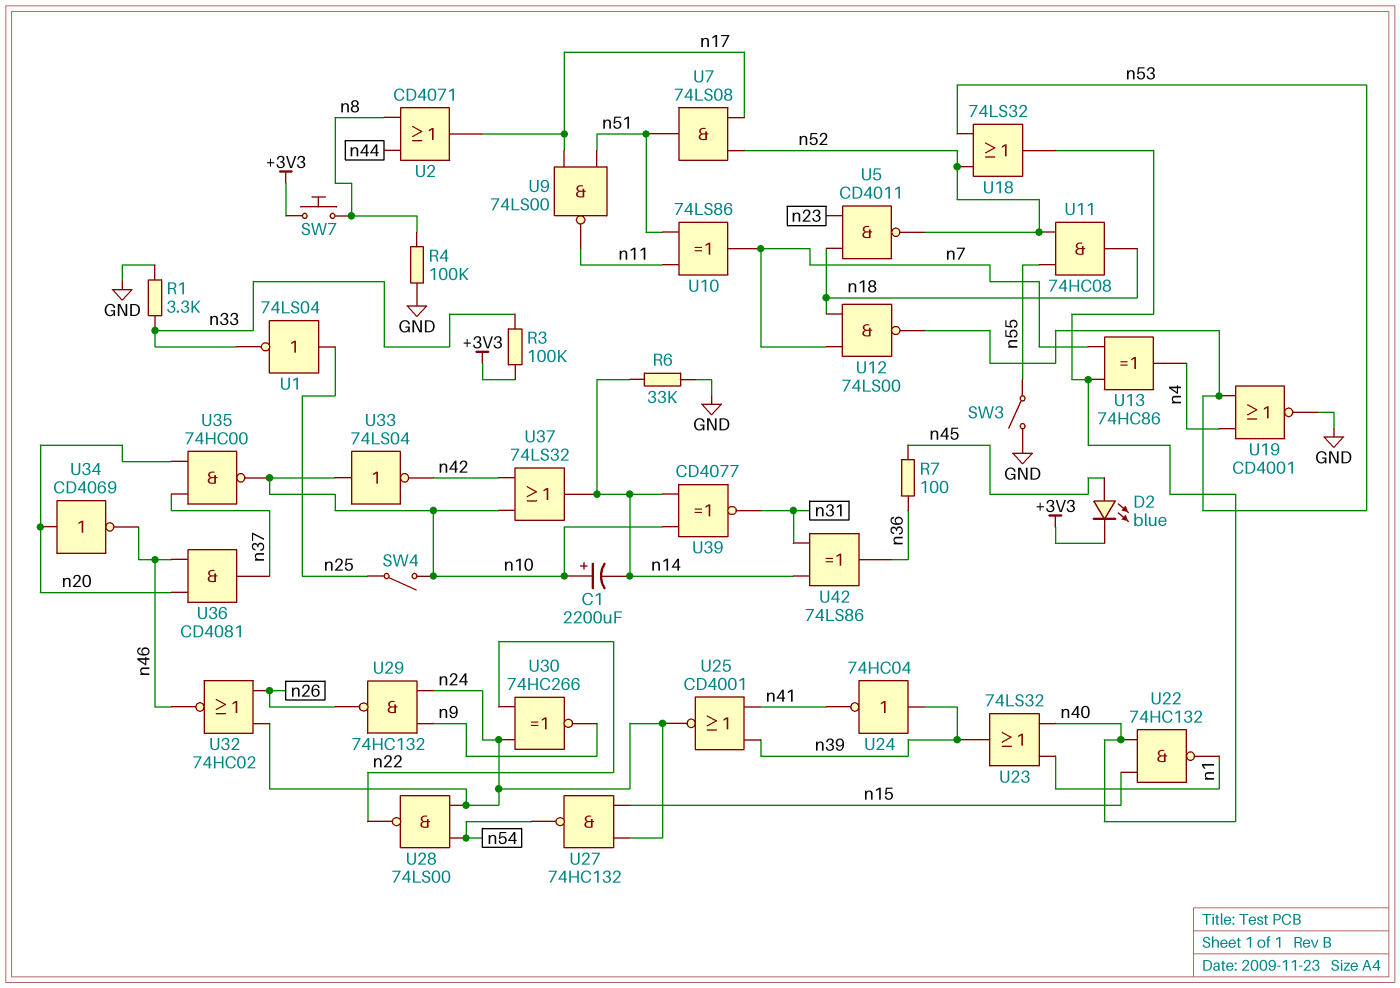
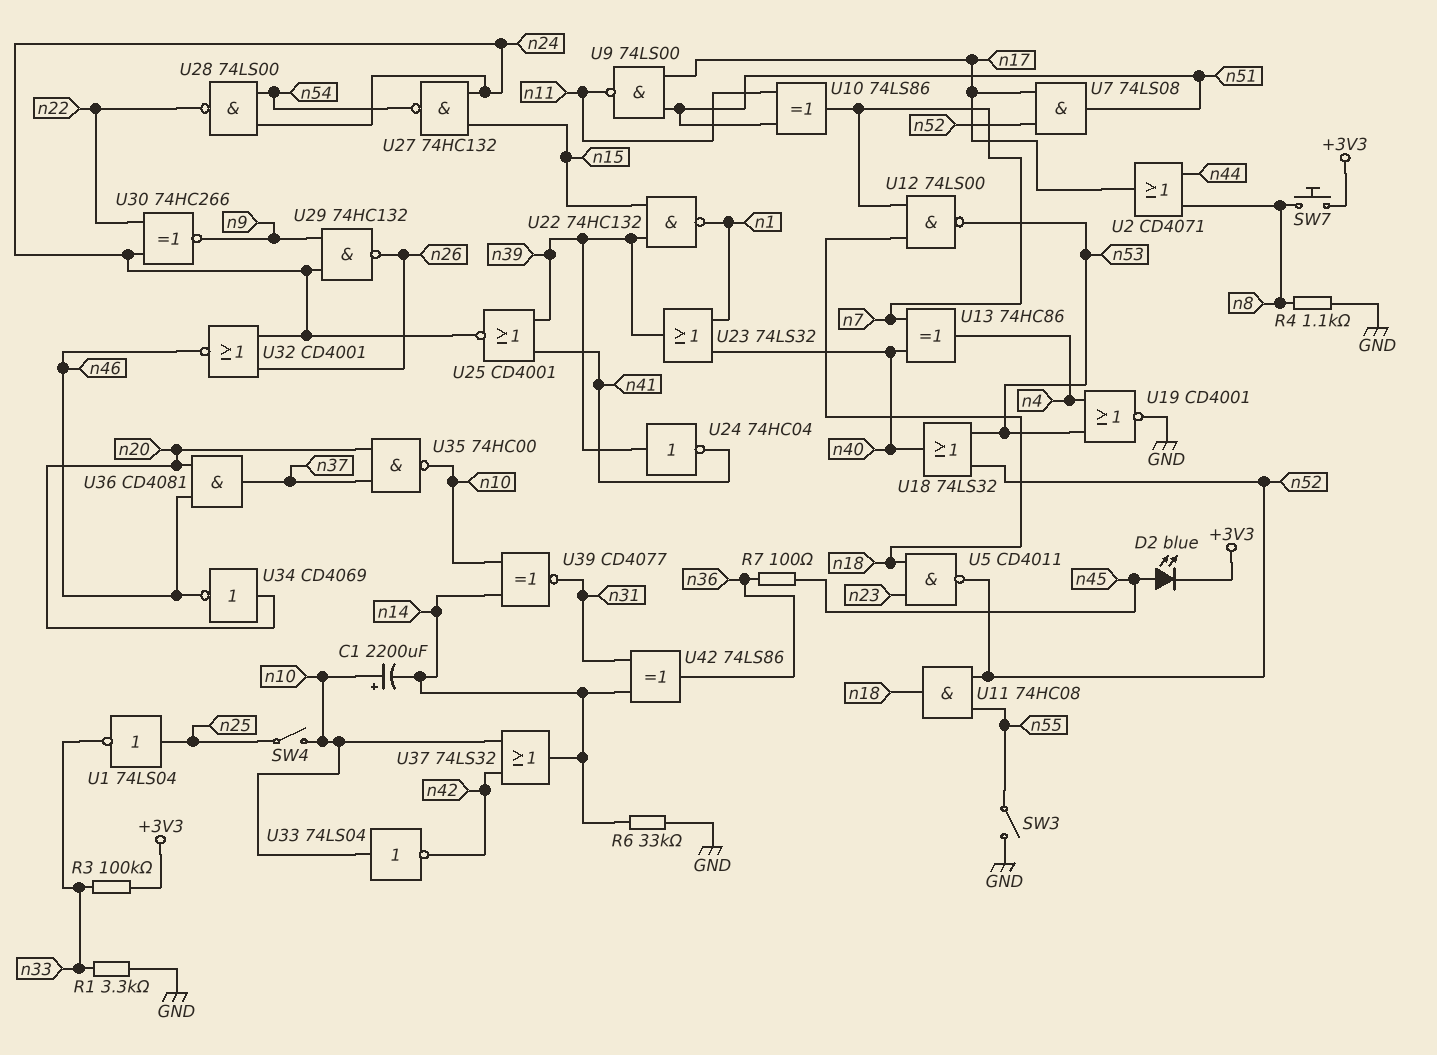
R4: 100k (GND, n8) -> 1.1k (GND, n8)
U22: NAND 74HC132 (in n15, in n40, out n1) -> NAND 74HC132 (in n15, in n39, out n1)
U32: NOR 74HC02 (in n24, in n26, out n46) -> NOR CD4001 (in n24, in n26, out n46)

